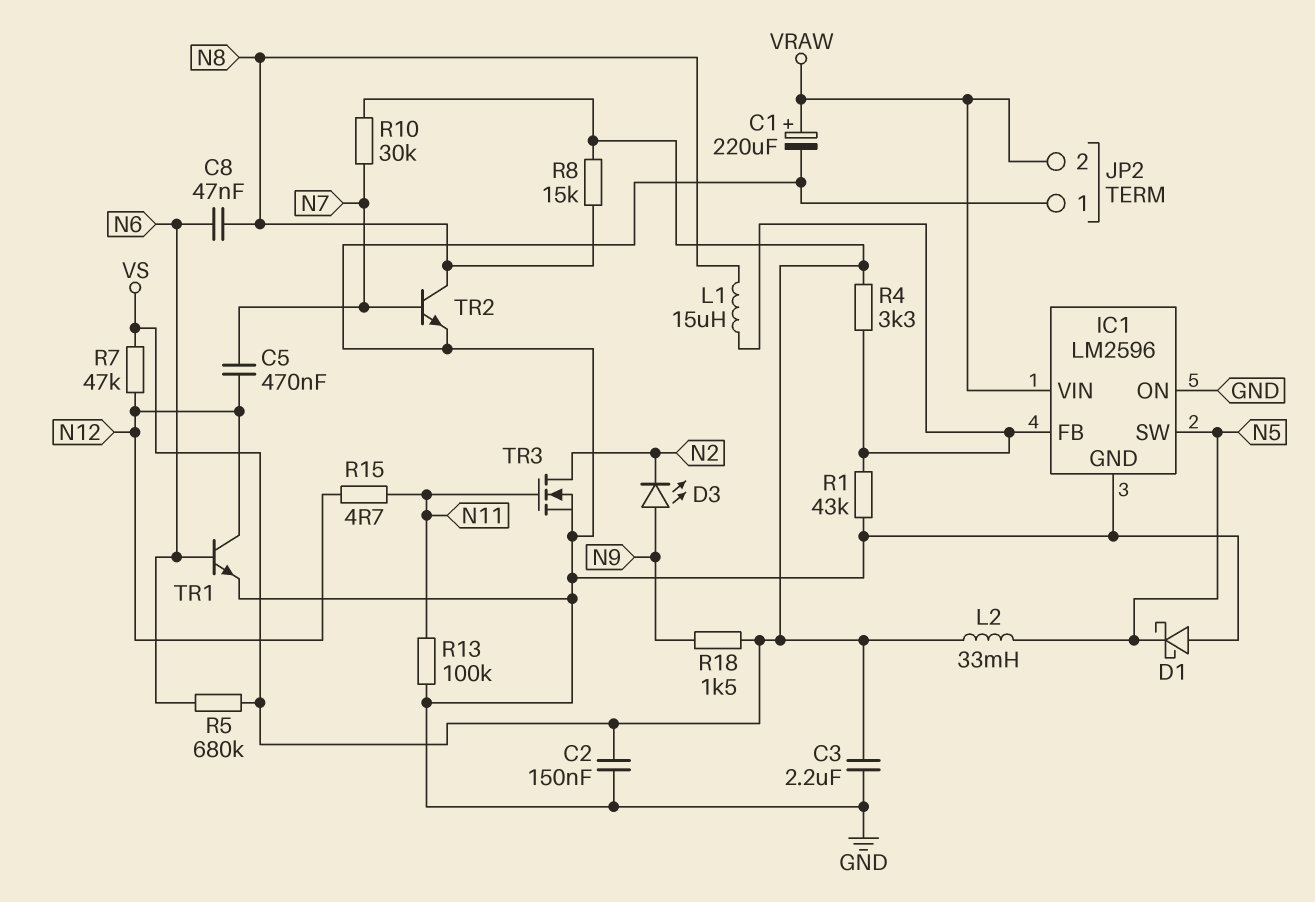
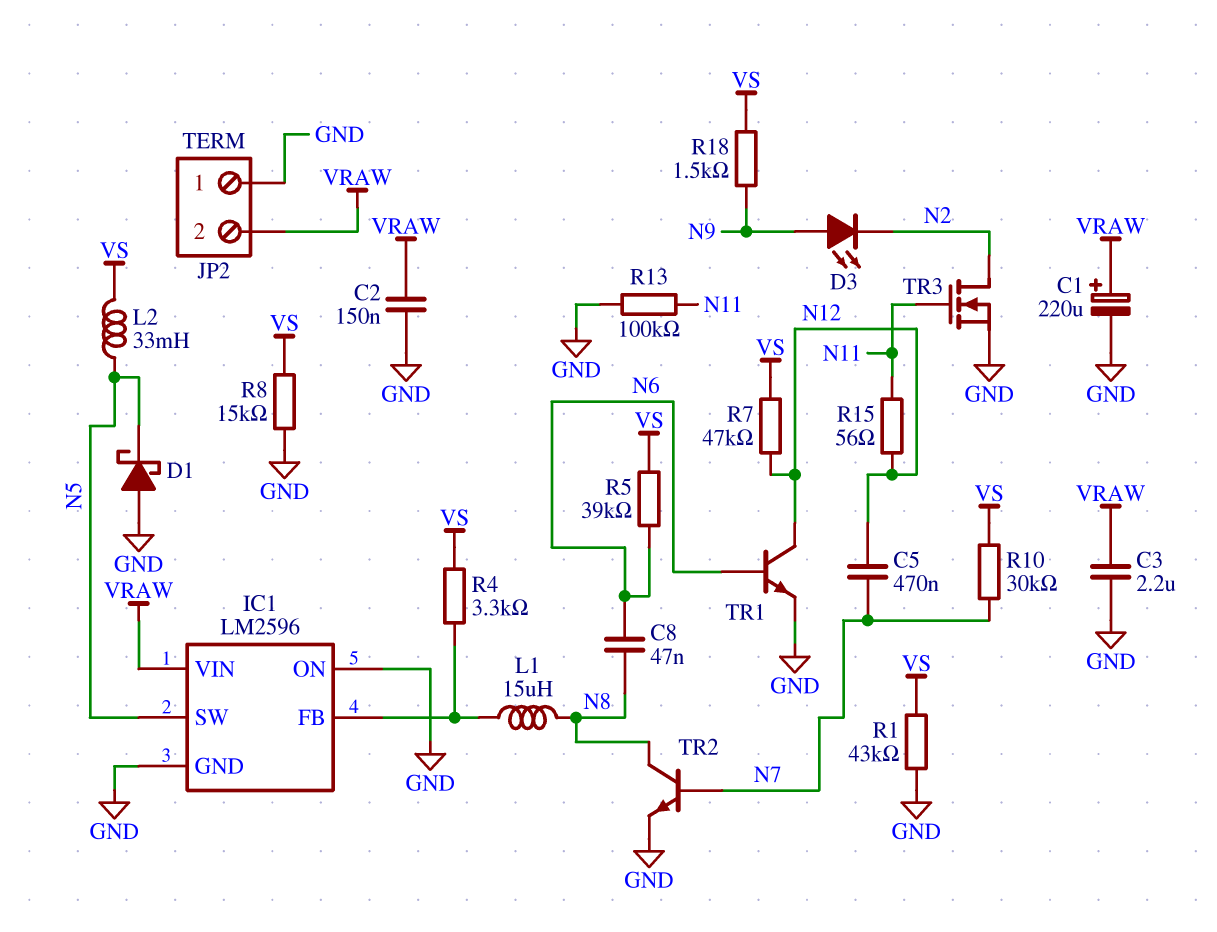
C2: 150nF (GND, VS) -> 150nF (GND, VRAW)
C3: 2.2uF (GND, VS) -> 2.2uF (GND, VRAW)
R1: 43k (GND, IC1/FB) -> 43k (GND, VS)
R5: 680k (N6, VS) -> 39k (N6, VS)
R8: 15k (N8, VS) -> 15k (GND, VS)
R15: 4.7 (N11, N12) -> 56 (N11, N12)

